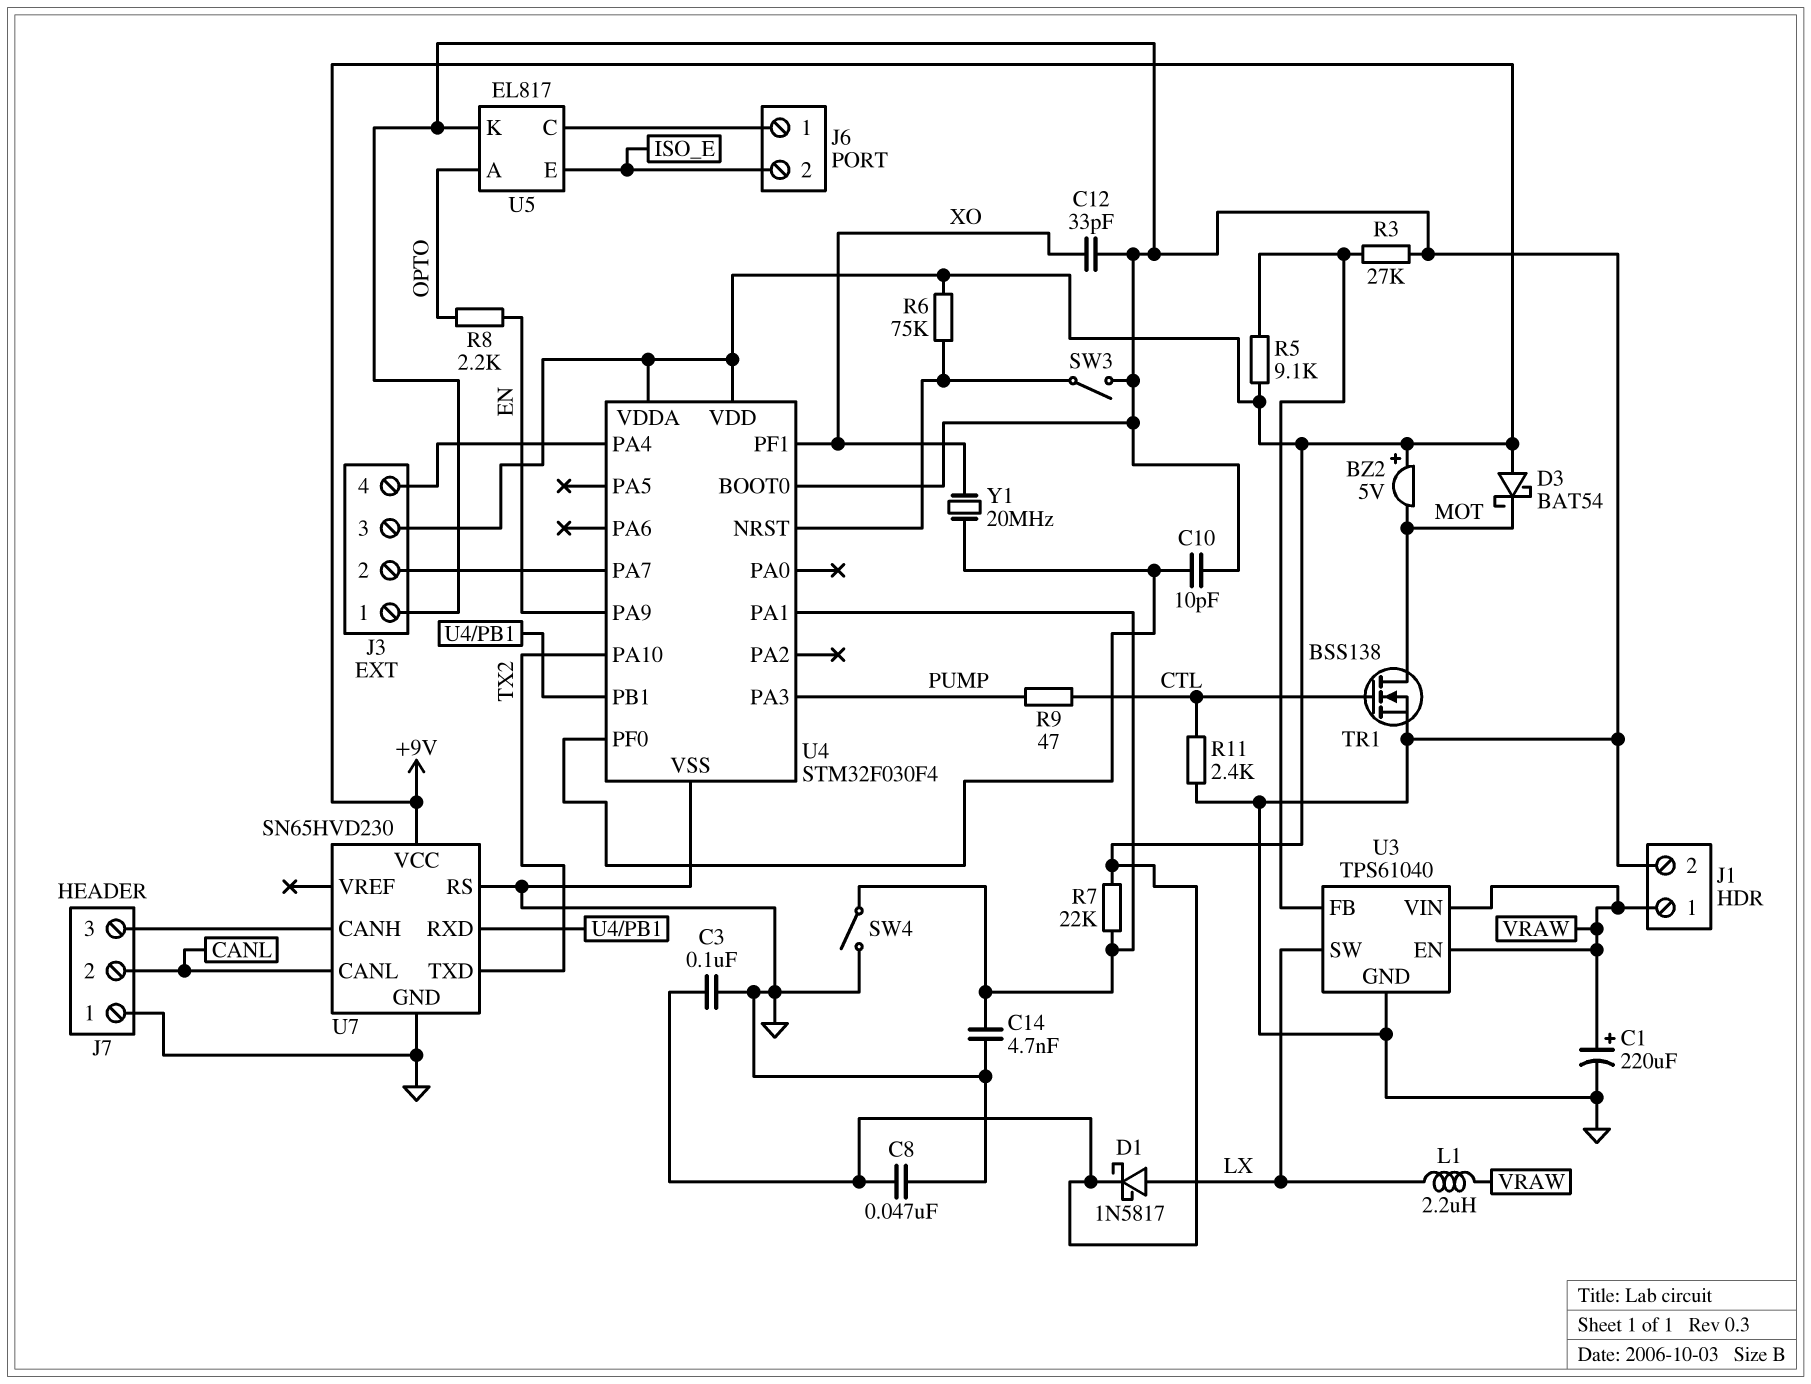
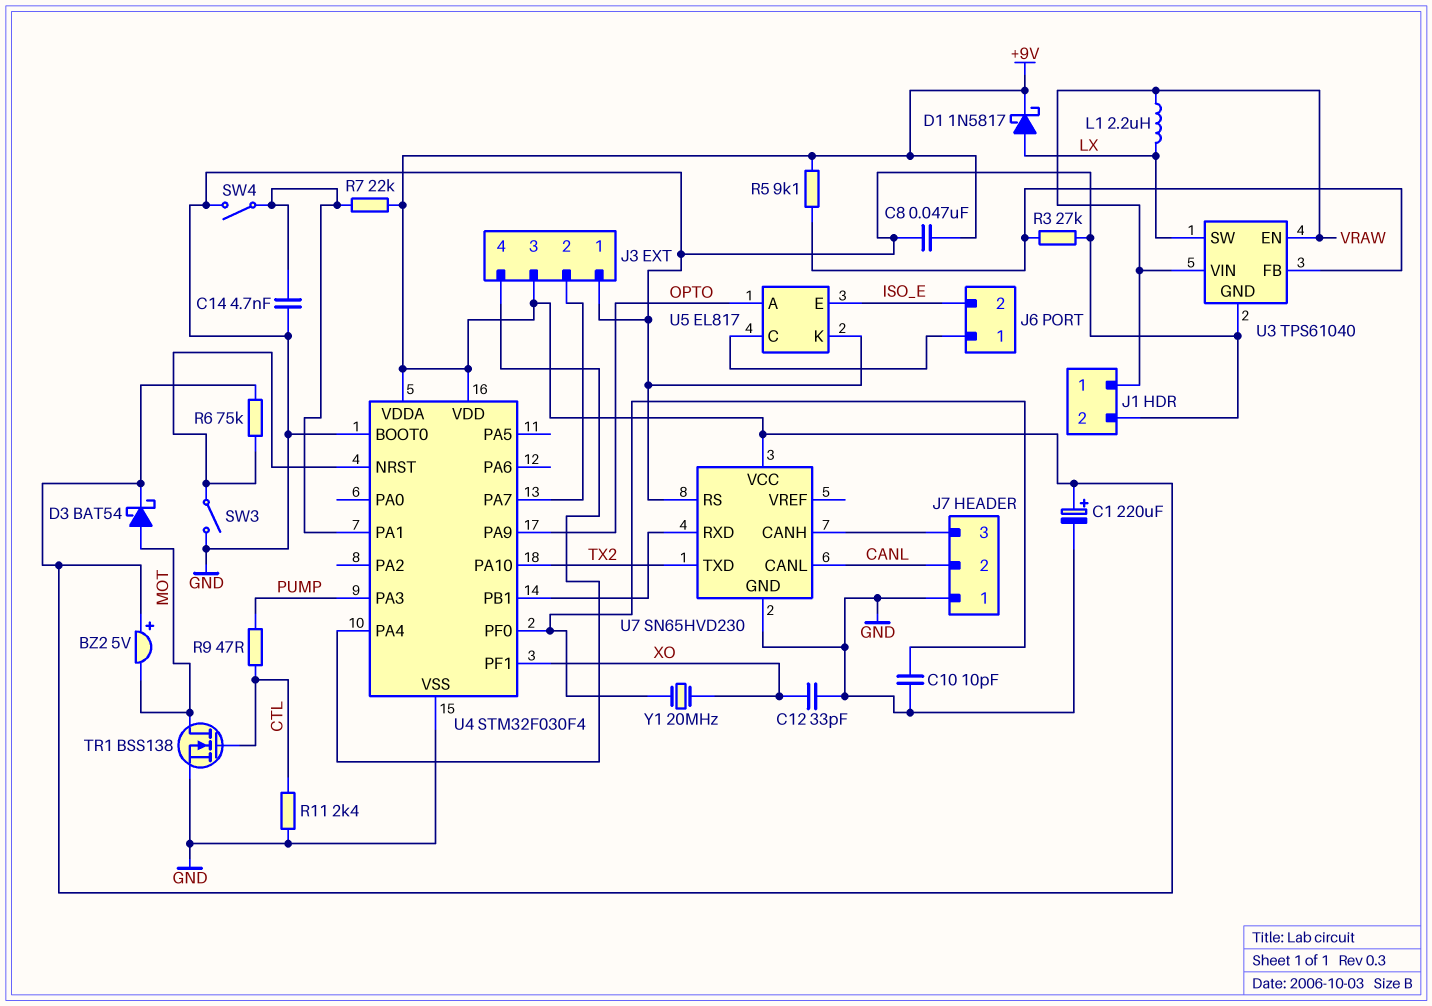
C1: 220uF (plus VRAW, minus GND) -> 220uF (plus +9V, minus GND)
C3: 100nF (+9V, GND) -> none
D3: schottky BAT54 (A +9V, K MOT) -> schottky BAT54 (A MOT, K +9V)
R8: 2.2k (EN, OPTO) -> none
U4 pin PA9: EN -> OPTO

